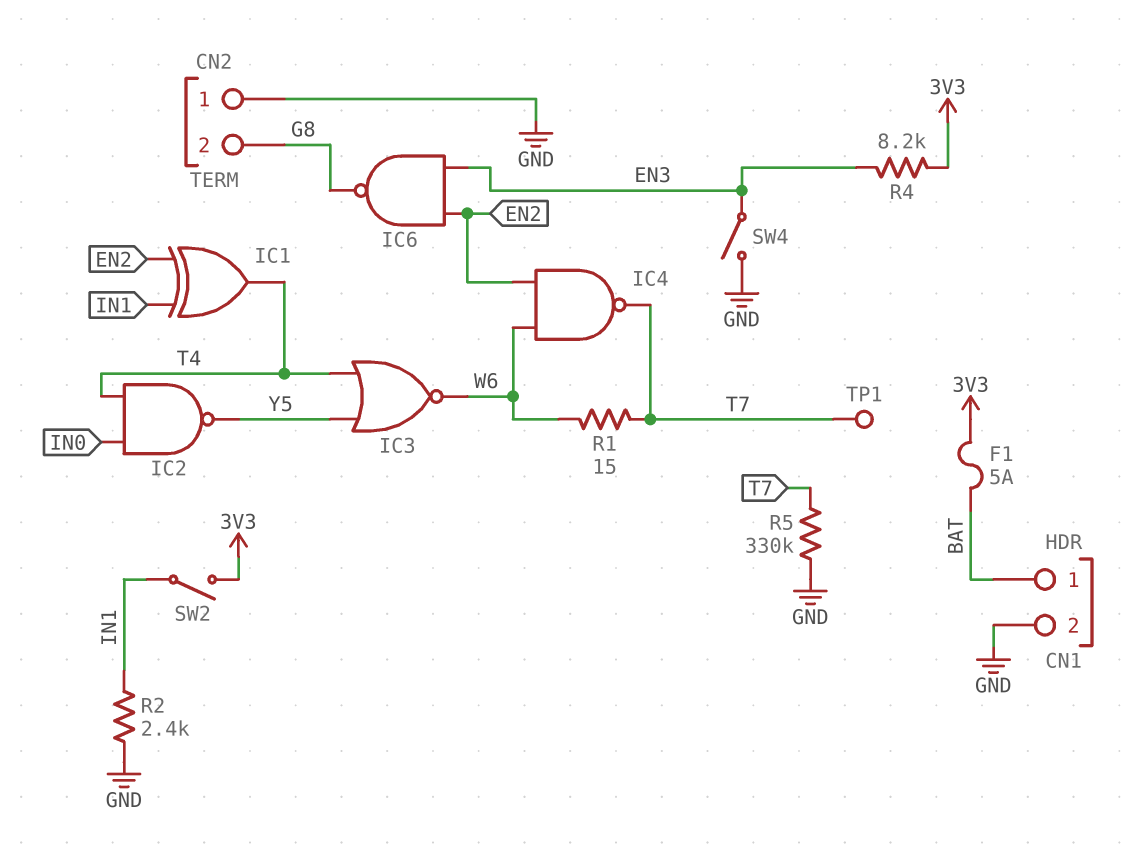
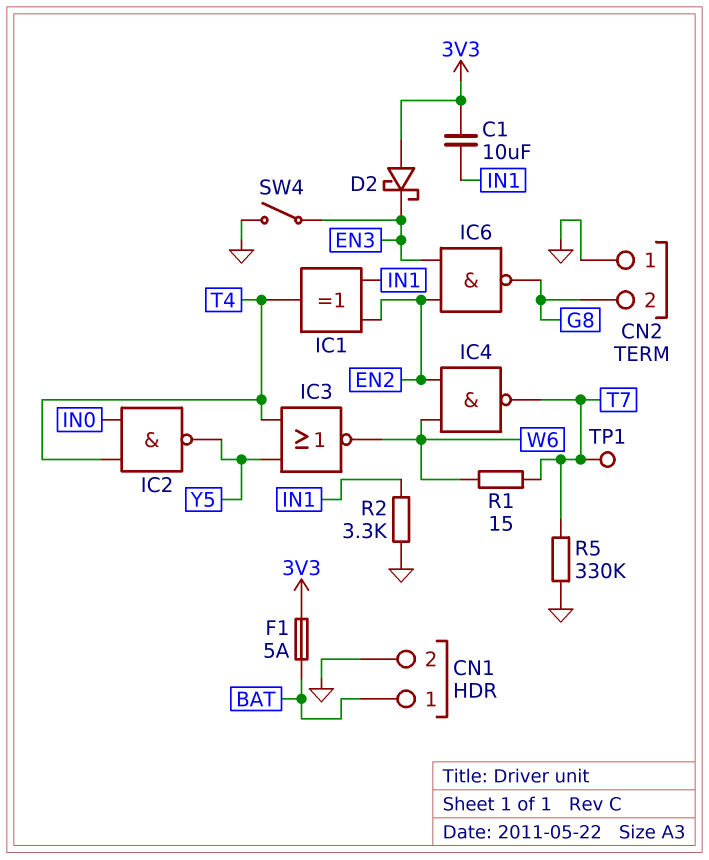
C1: none -> 10uF (3V3, IN1)
D2: none -> schottky (A 3V3, K EN3)
R2: 2.4k (GND, IN1) -> 3.3k (GND, IN1)
R4: 8.2k (3V3, EN3) -> none
SW2: switch (3V3, IN1) -> none

